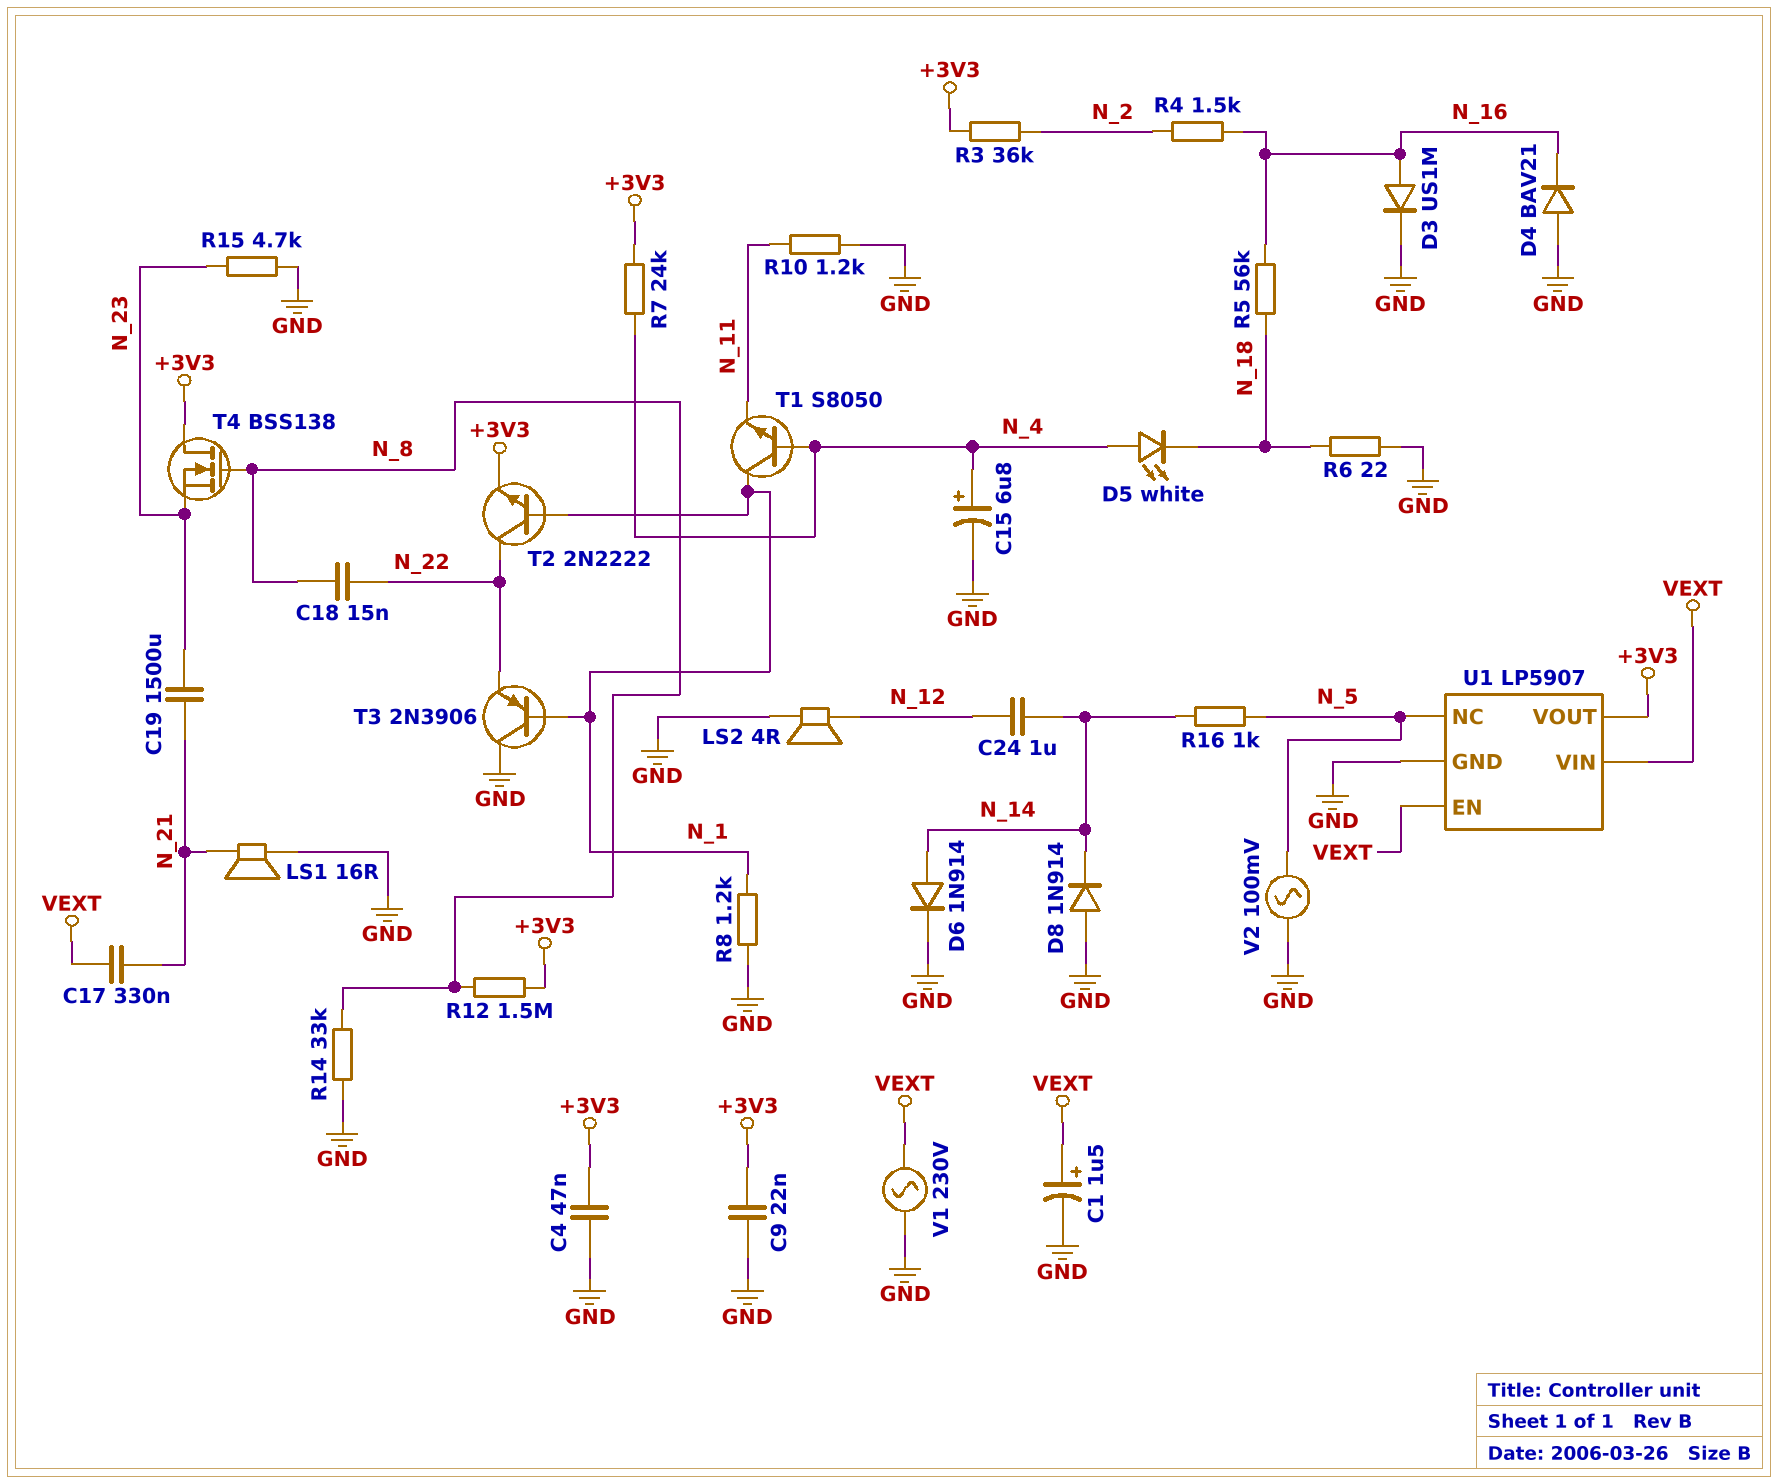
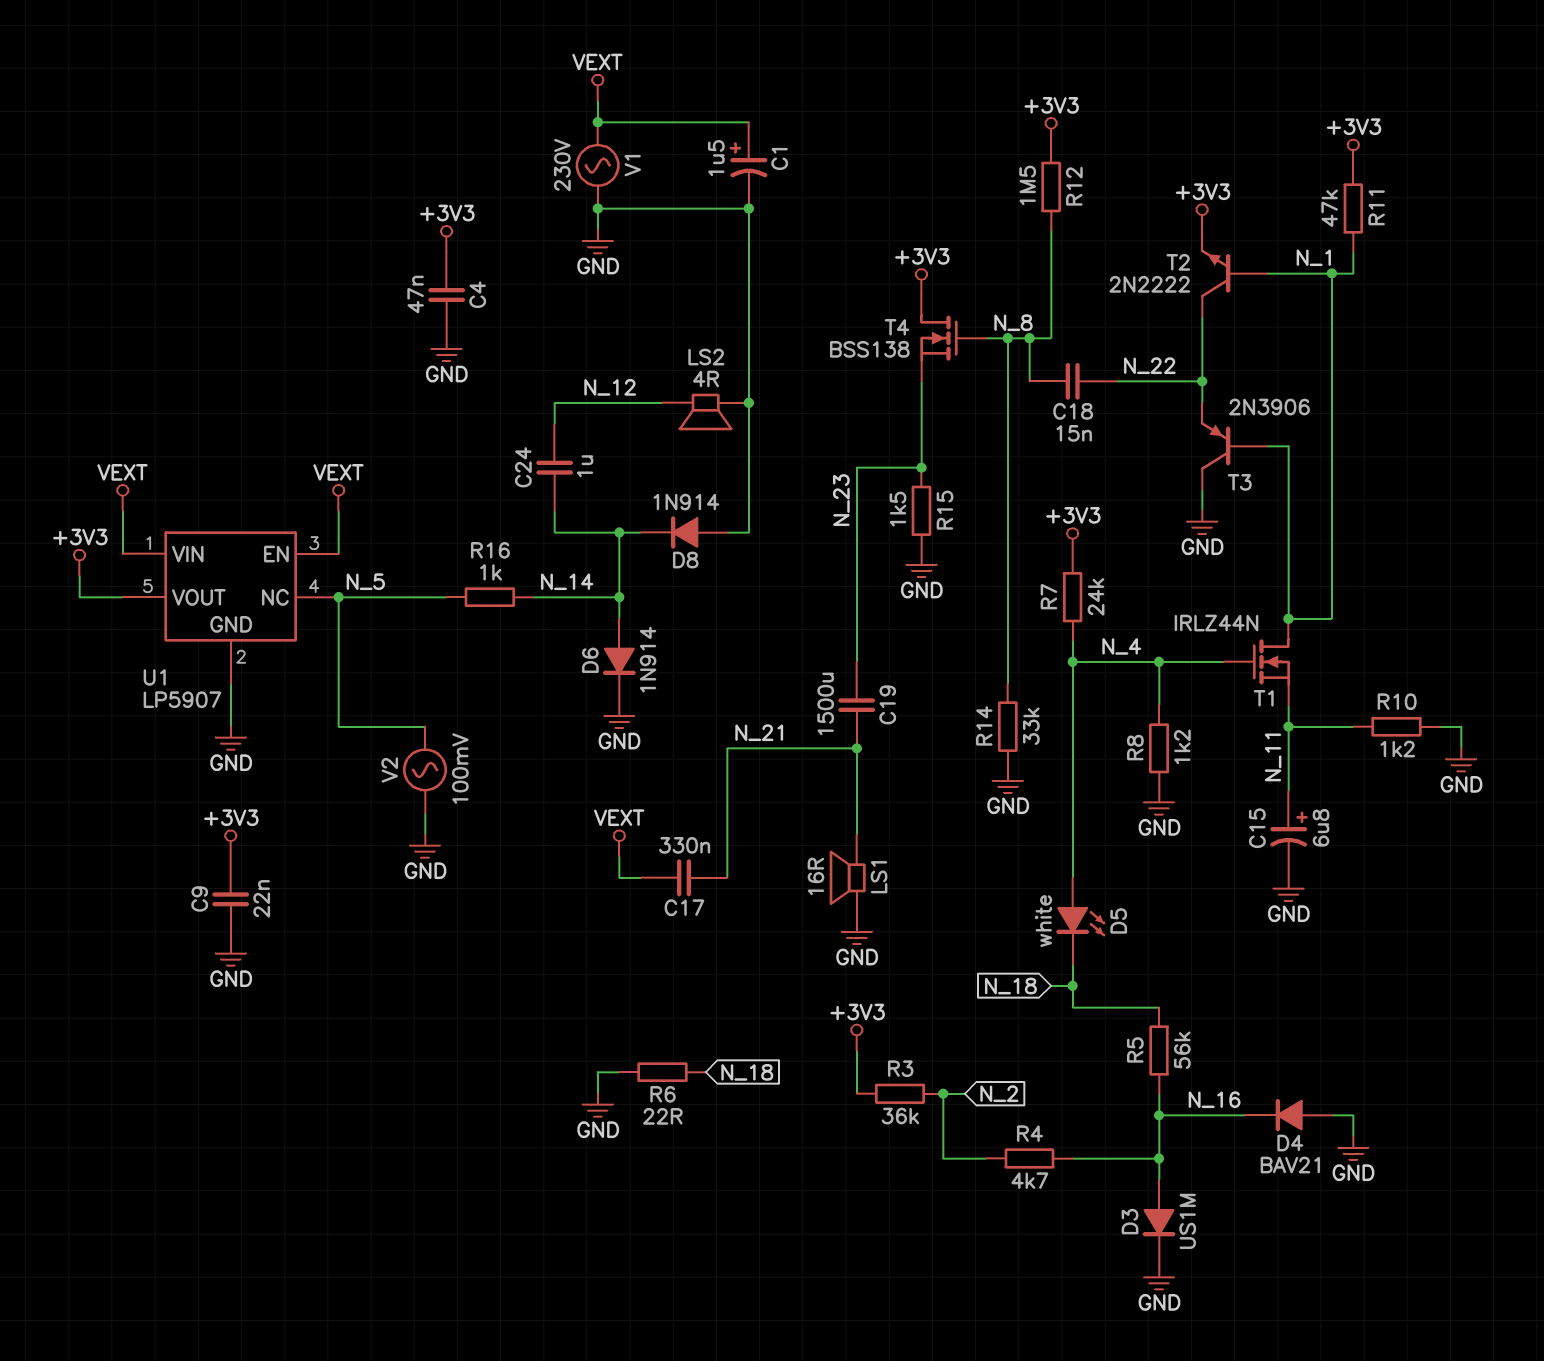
C15: 6.8uF (plus N_4, minus GND) -> 6.8uF (plus N_11, minus GND)
R4: 1.5k (N_2, N_16) -> 4.7k (N_2, N_16)
R8: 1.2k (GND, N_1) -> 1.2k (GND, N_4)
R11: none -> 47k (+3V3, N_1)
R15: 4.7k (GND, N_23) -> 1.5k (GND, N_23)
T1: NPN S8050 (B N_4, C N_1, E N_11) -> NMOS IRLZ44N (G N_4, D N_1, S N_11)

